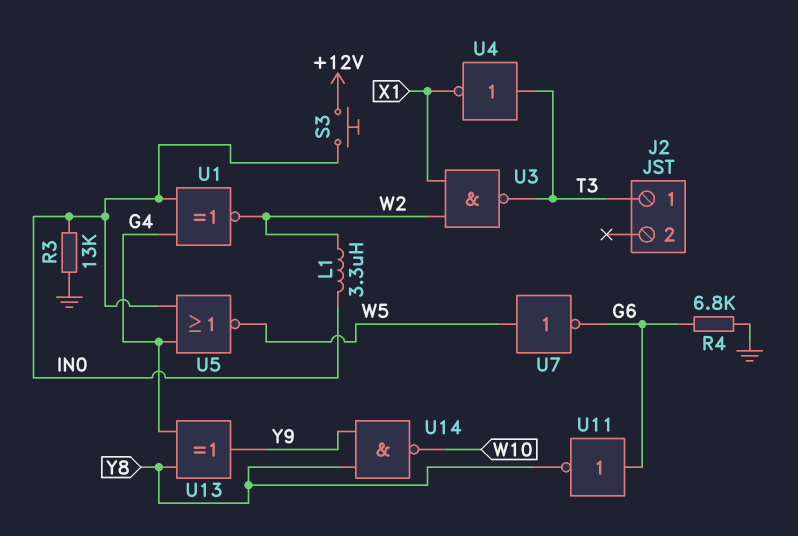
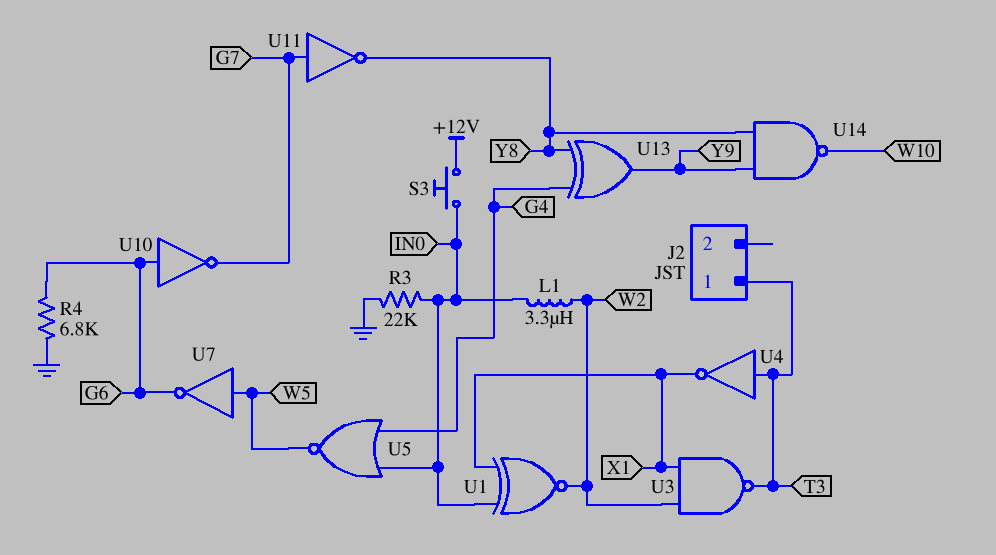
R3: 13k (GND, IN0) -> 22k (GND, IN0)
U1: XNOR (in G4, in IN0, out W2) -> XNOR (in IN0, in X1, out W2)
U10: none -> NOT (in G6, out G7)
U11: NOT (in G6, out Y8) -> NOT (in G7, out Y8)

